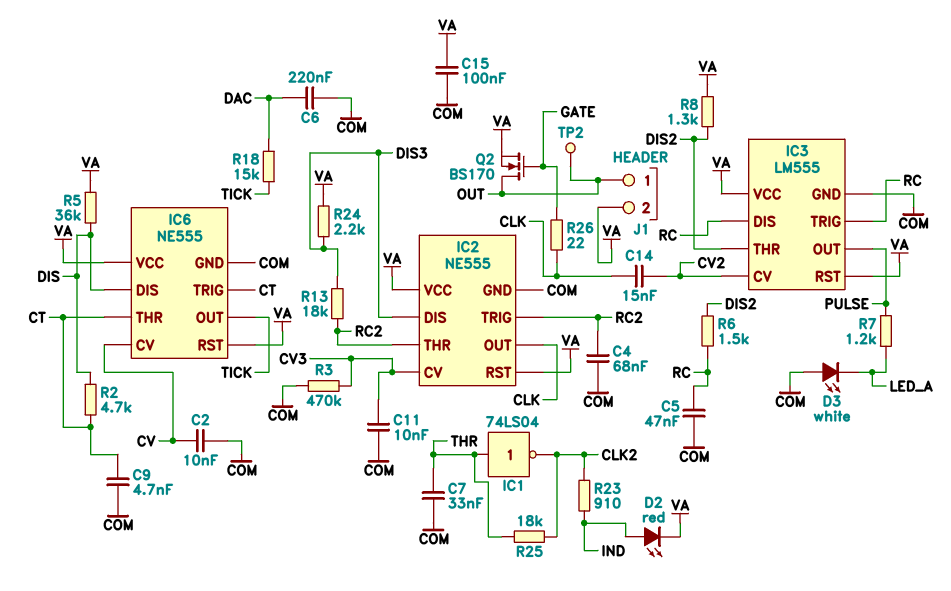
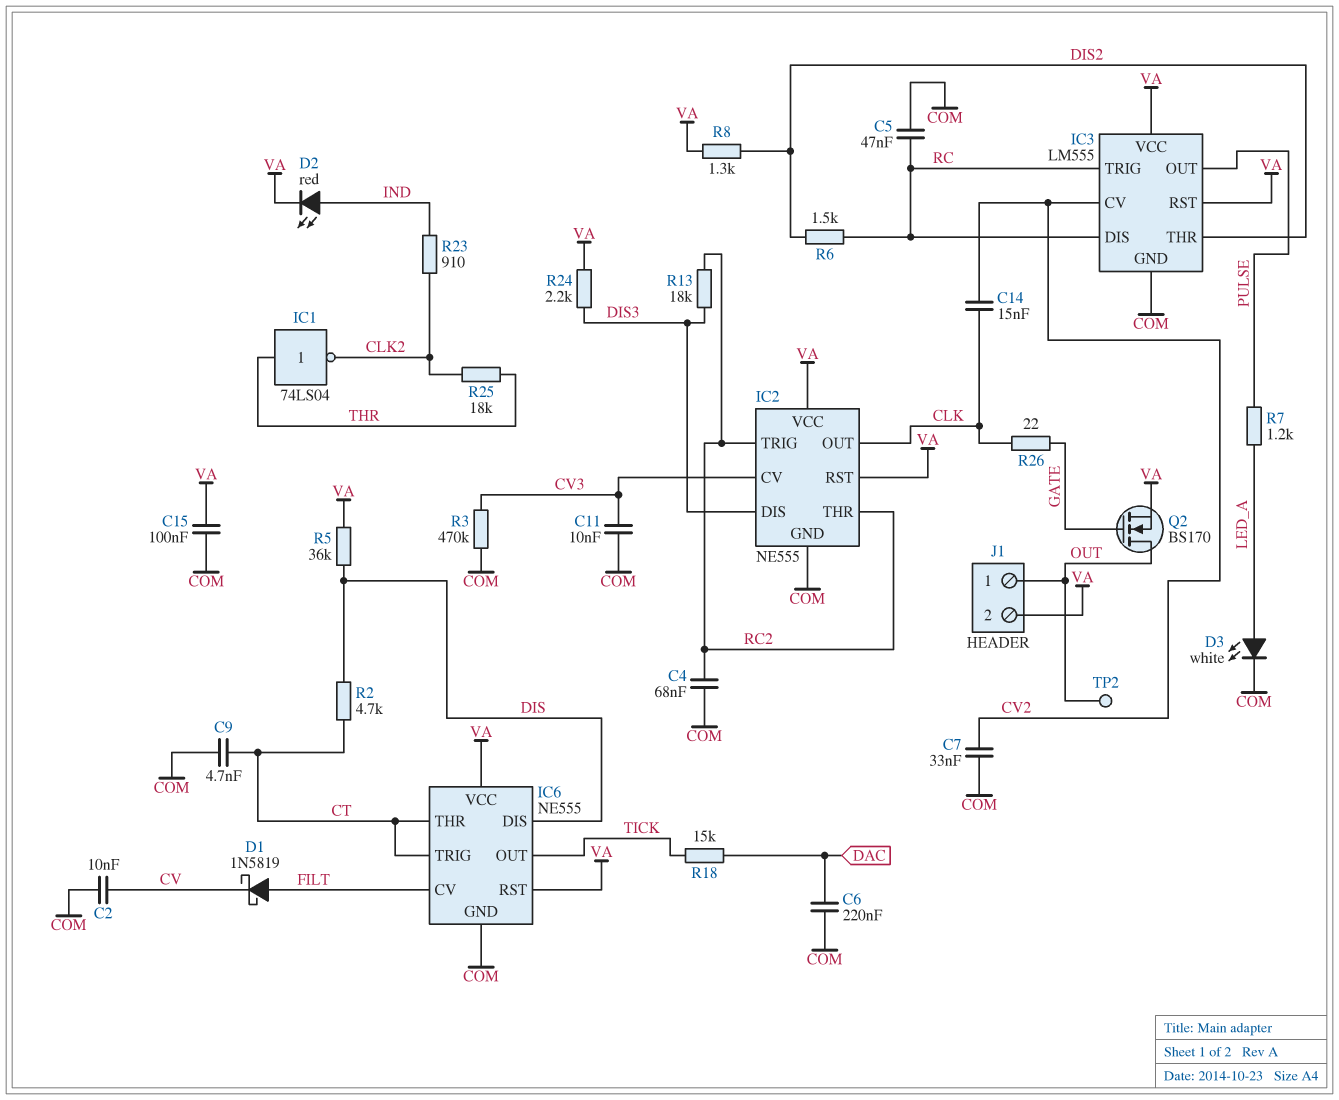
C7: 33nF (COM, THR) -> 33nF (COM, CV2)
D1: none -> schottky 1N5819 (A FILT, K CV)
D3: LED white (A COM, K LED_A) -> LED white (A LED_A, K COM)
IC6 pin CV: CV -> FILT

